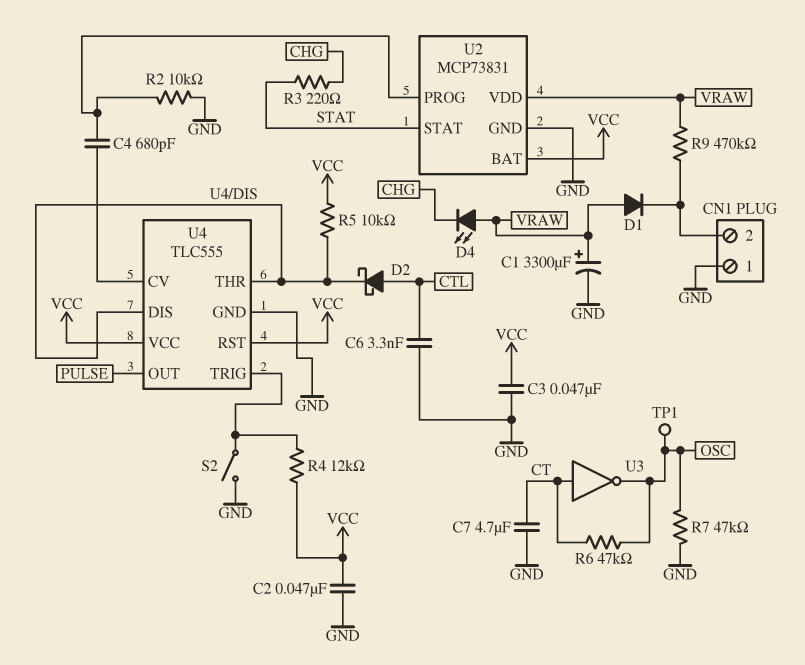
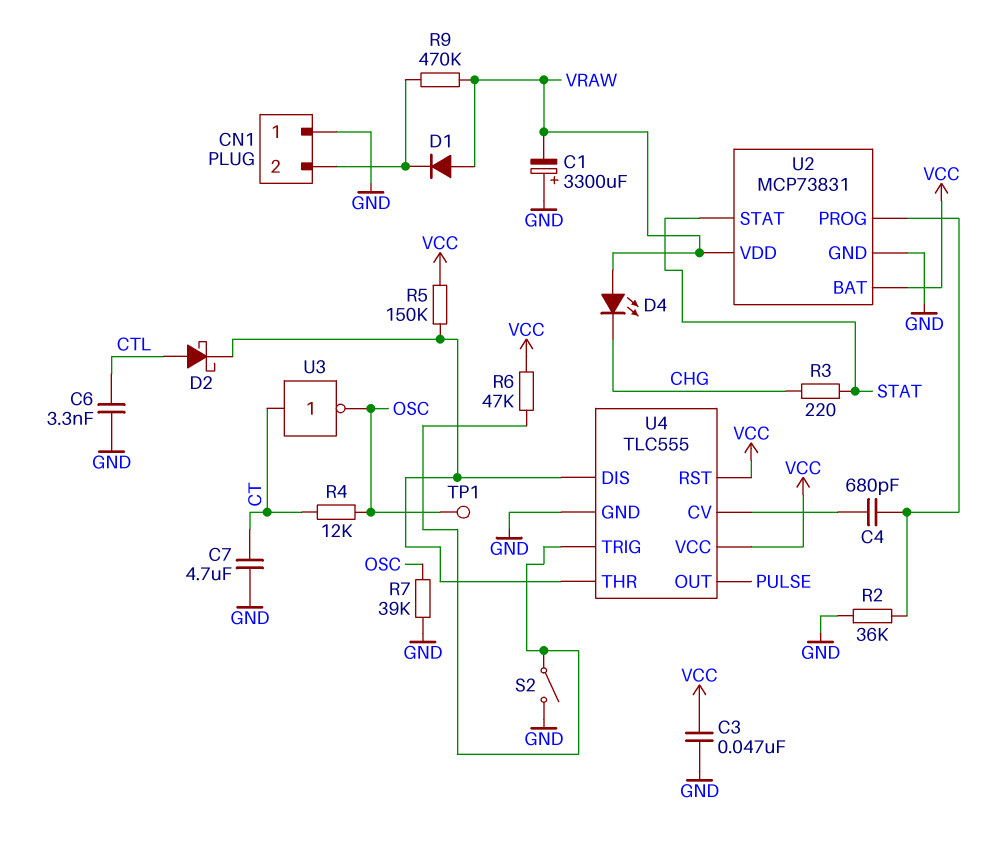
C1: 3300uF (plus VRAW, minus GND) -> 3300uF (plus GND, minus VRAW)
C2: 47nF (GND, VCC) -> none
R2: 10k (GND, U2/PROG) -> 36k (GND, U2/PROG)
R4: 12k (U4/TRIG, VCC) -> 12k (CT, OSC)
R5: 10k (U4/DIS, VCC) -> 150k (U4/DIS, VCC)
R6: 47k (CT, OSC) -> 47k (U4/TRIG, VCC)
R7: 47k (GND, OSC) -> 39k (GND, OSC)

